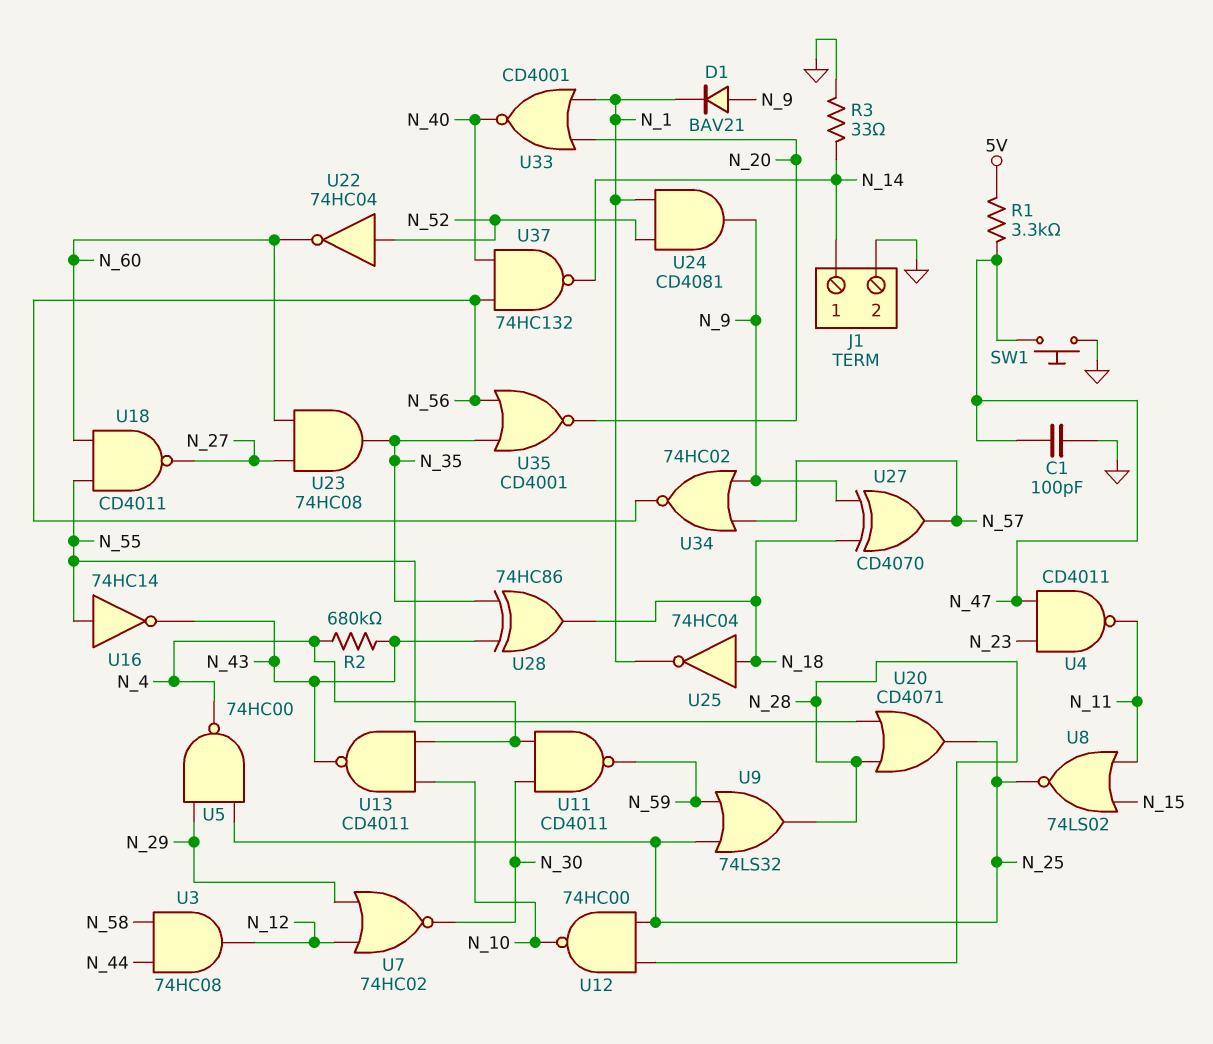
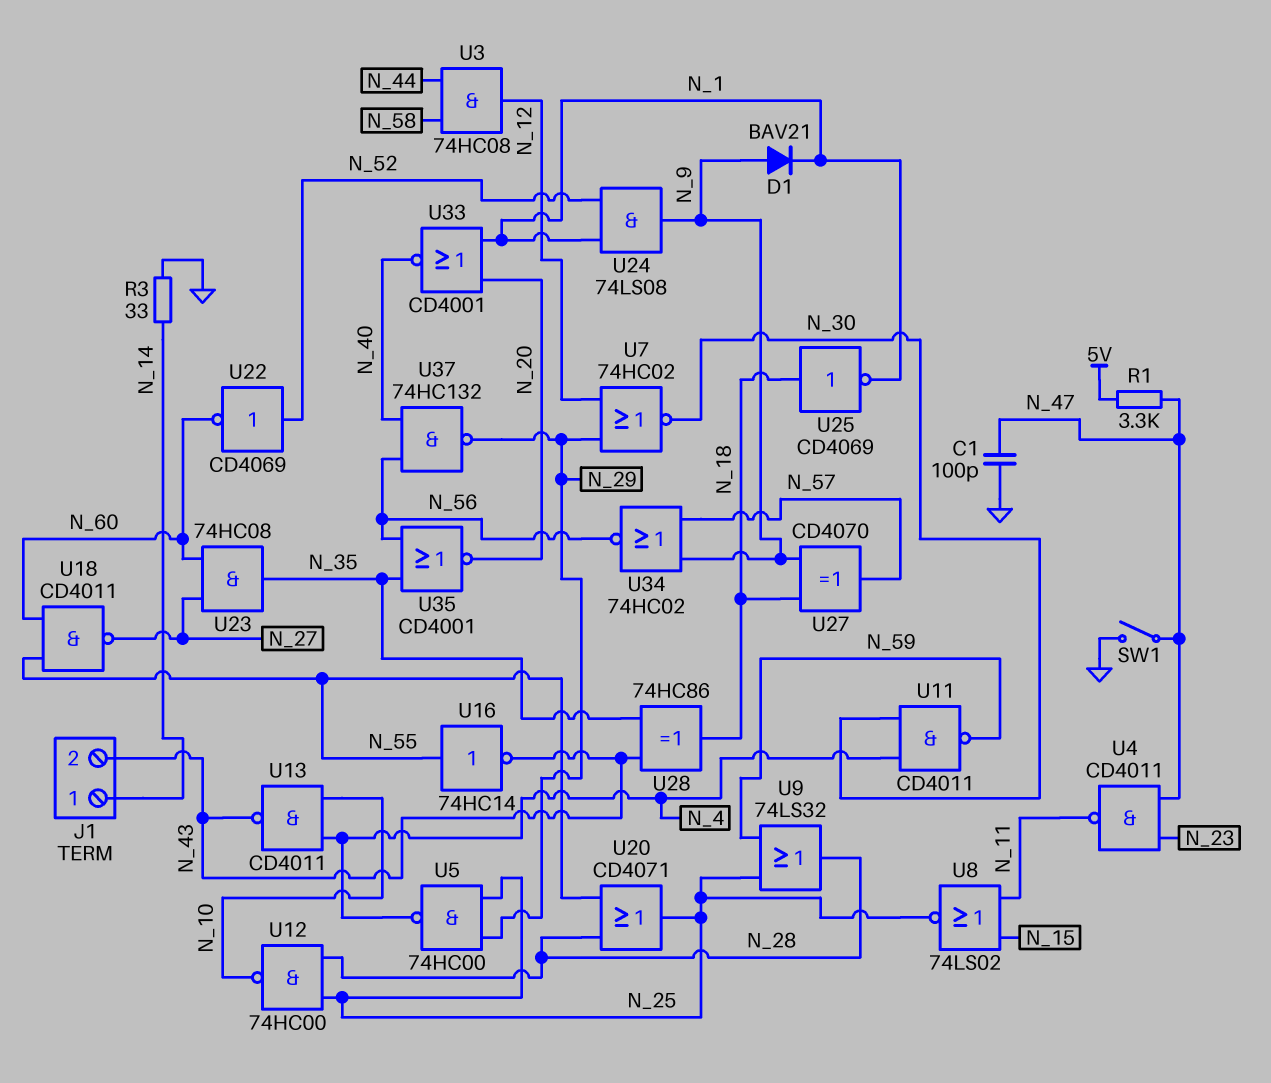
J1 pin 2: GND -> N_43
R2: 680k (N_4, N_43) -> none
SW1: button (GND, N_47) -> switch (GND, N_47)
U22: NOT 74HC04 (in N_52, out N_60) -> NOT CD4069 (in N_52, out N_60)
U24: AND CD4081 (in N_1, in N_52, out N_9) -> AND 74LS08 (in N_1, in N_52, out N_9)
U25: NOT 74HC04 (in N_18, out N_1) -> NOT CD4069 (in N_18, out N_1)
U37: NAND 74HC132 (in N_40, in N_56, out N_14) -> NAND 74HC132 (in N_40, in N_56, out N_29)

